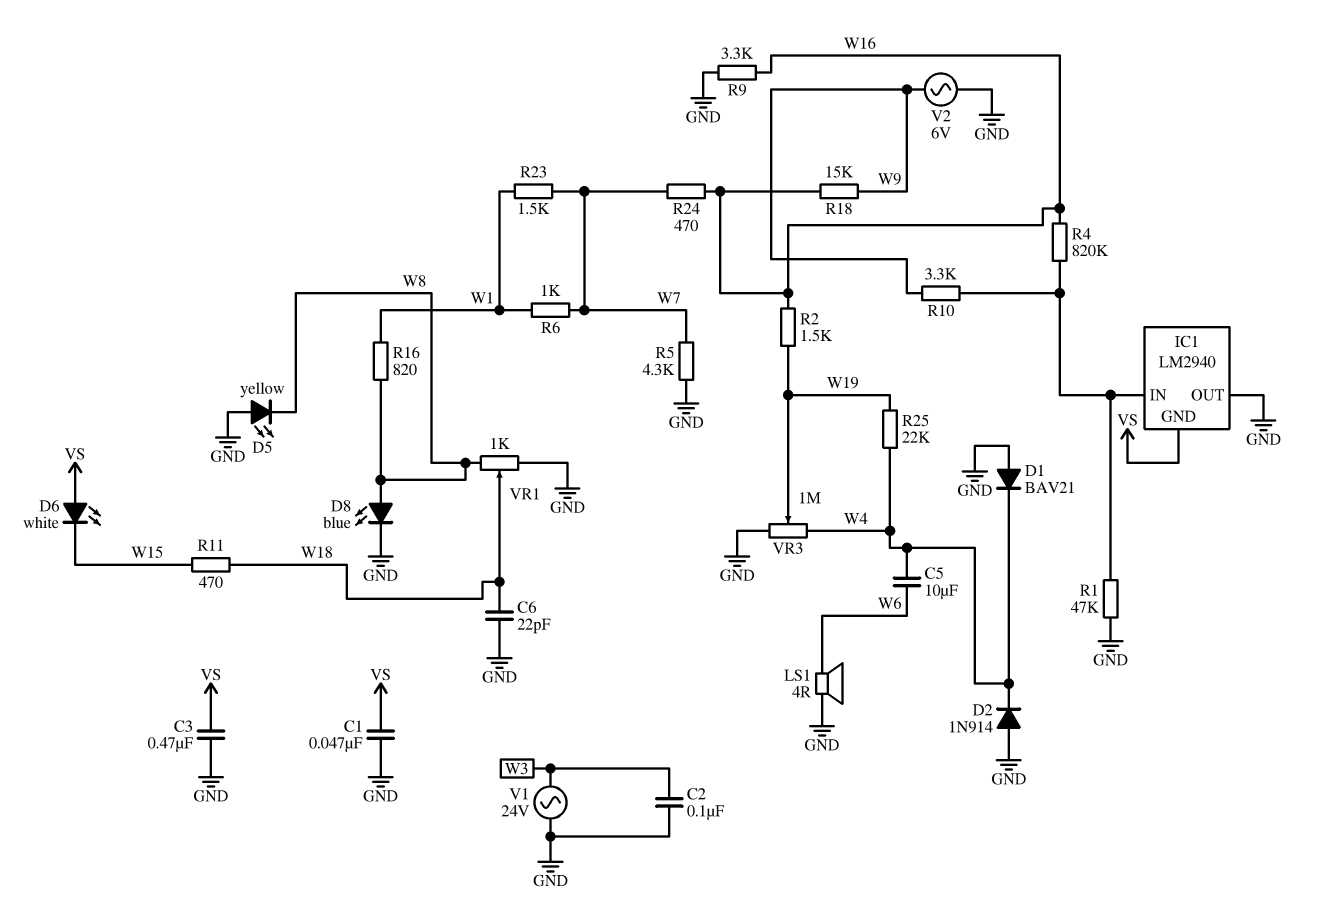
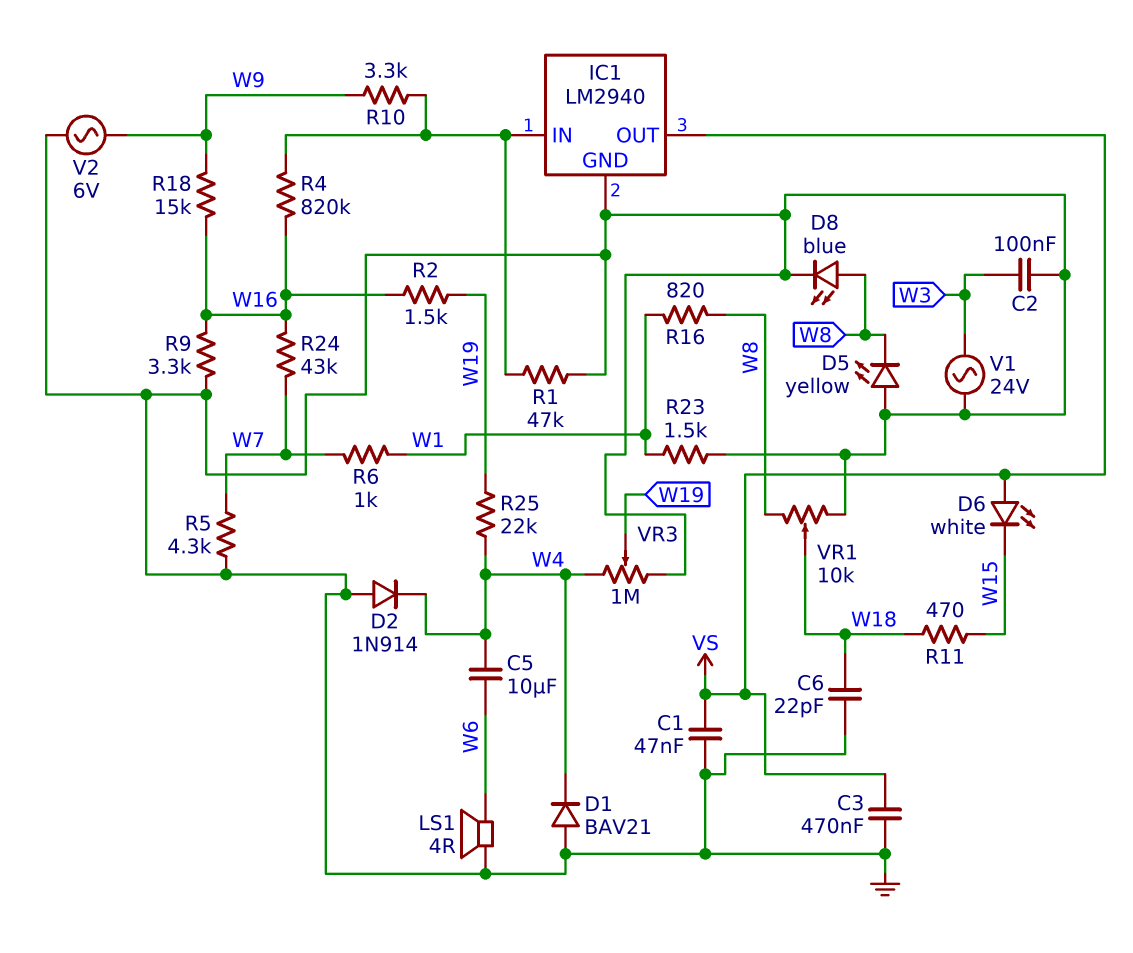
IC1 pin GND: VS -> GND
IC1 pin OUT: GND -> VS
R23: 1.5k (W1, W7) -> 1.5k (GND, W1)
R24: 470 (W7, W16) -> 43k (W7, W16)
VR1: 1k (GND, W8, wiper W18) -> 10k (GND, W8, wiper W18)

